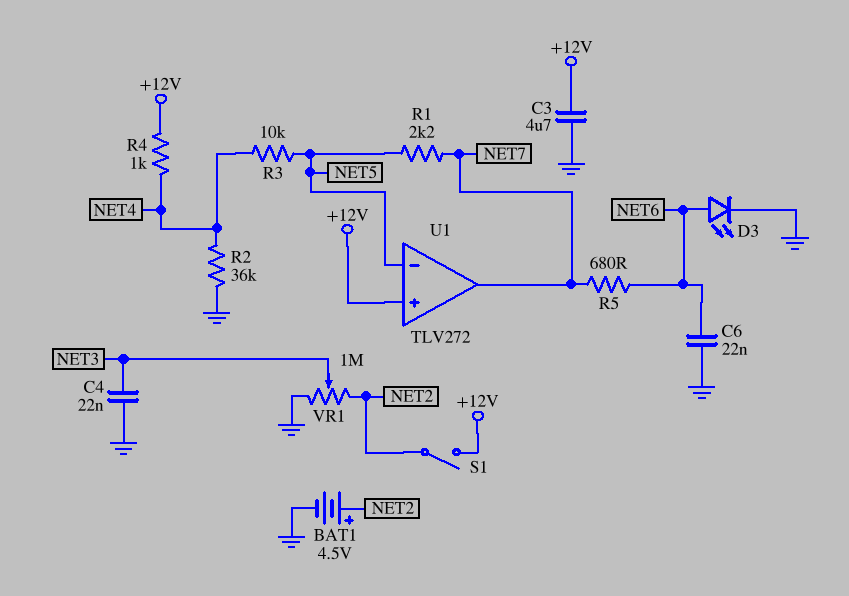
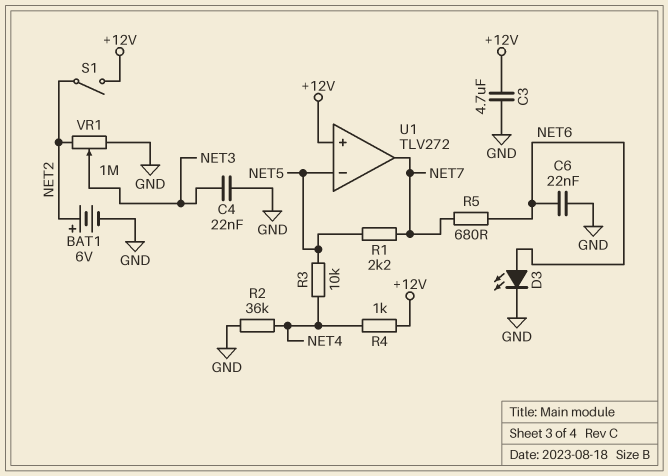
BAT1: 4.5V (plus NET2, minus GND) -> 6V (plus NET2, minus GND)

